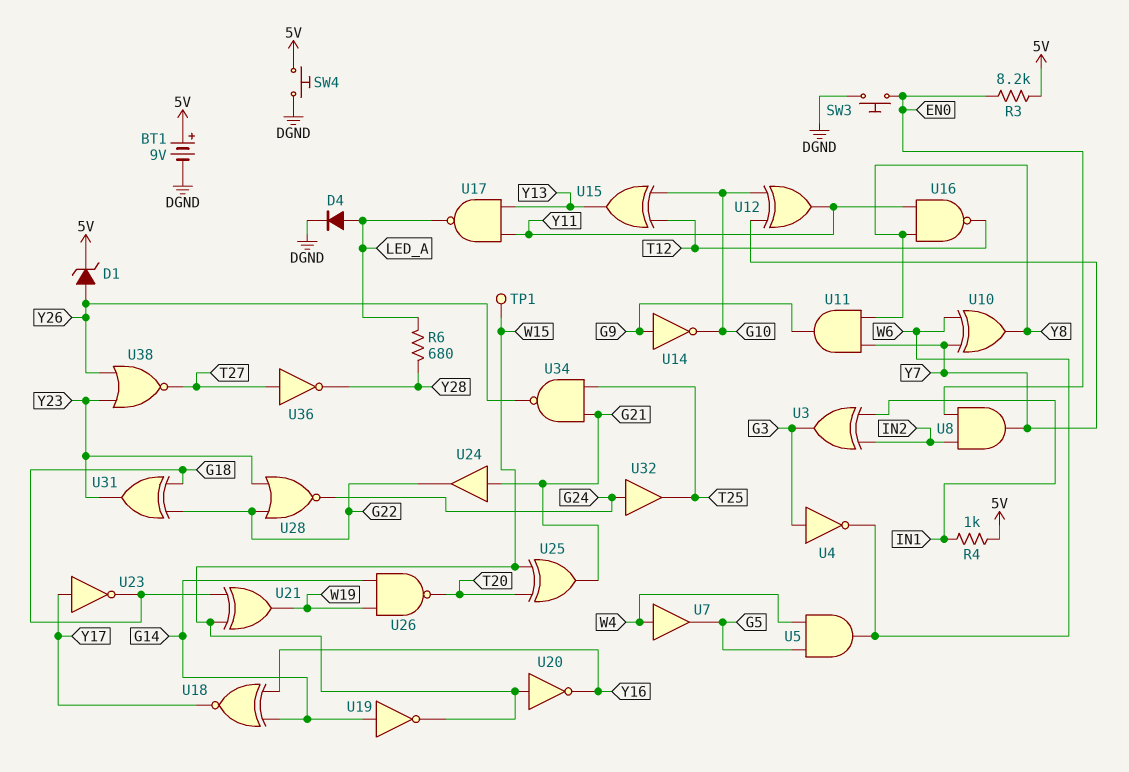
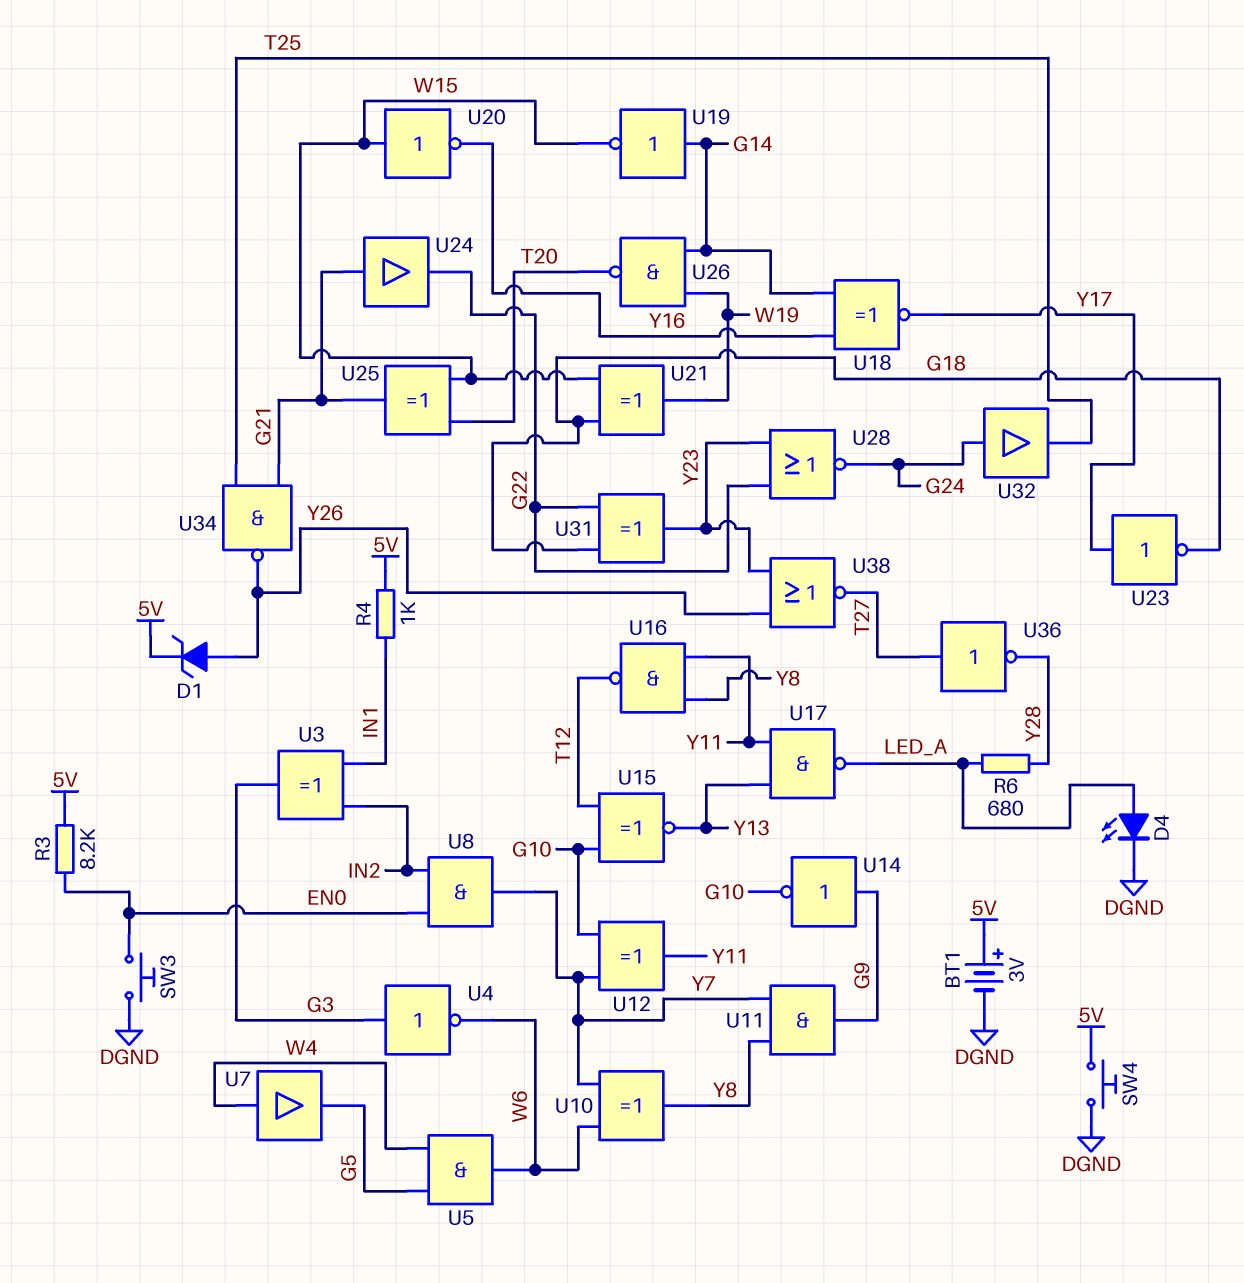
BT1: 9V (plus 5V, minus DGND) -> 3V (plus 5V, minus DGND)
D4: diode (A LED_A, K DGND) -> LED (A LED_A, K DGND)
TP1: test point (W15) -> none
U15: XOR (in G10, in T12, out Y13) -> XNOR (in G10, in T12, out Y13)

